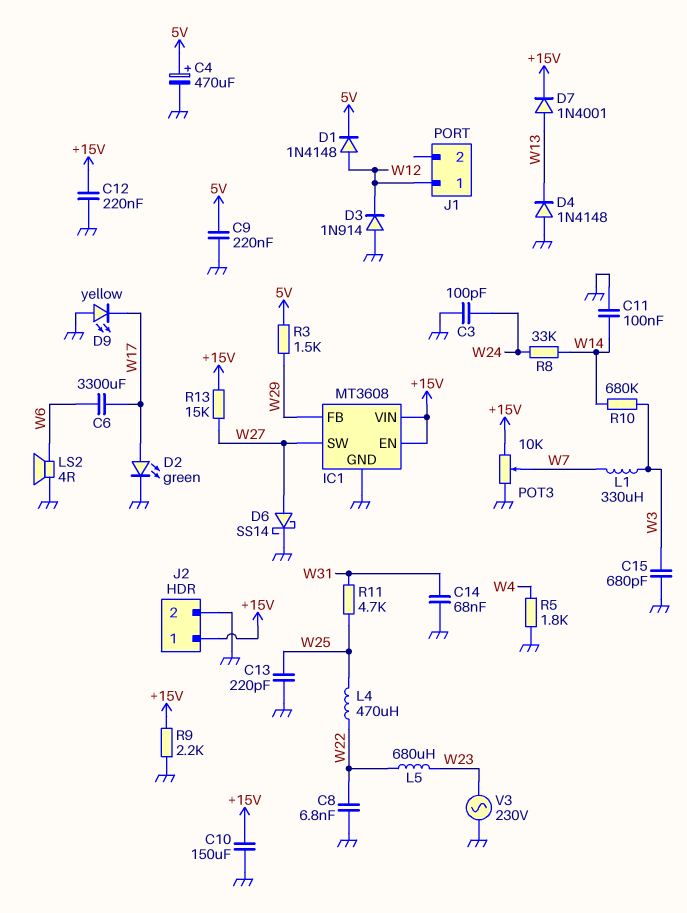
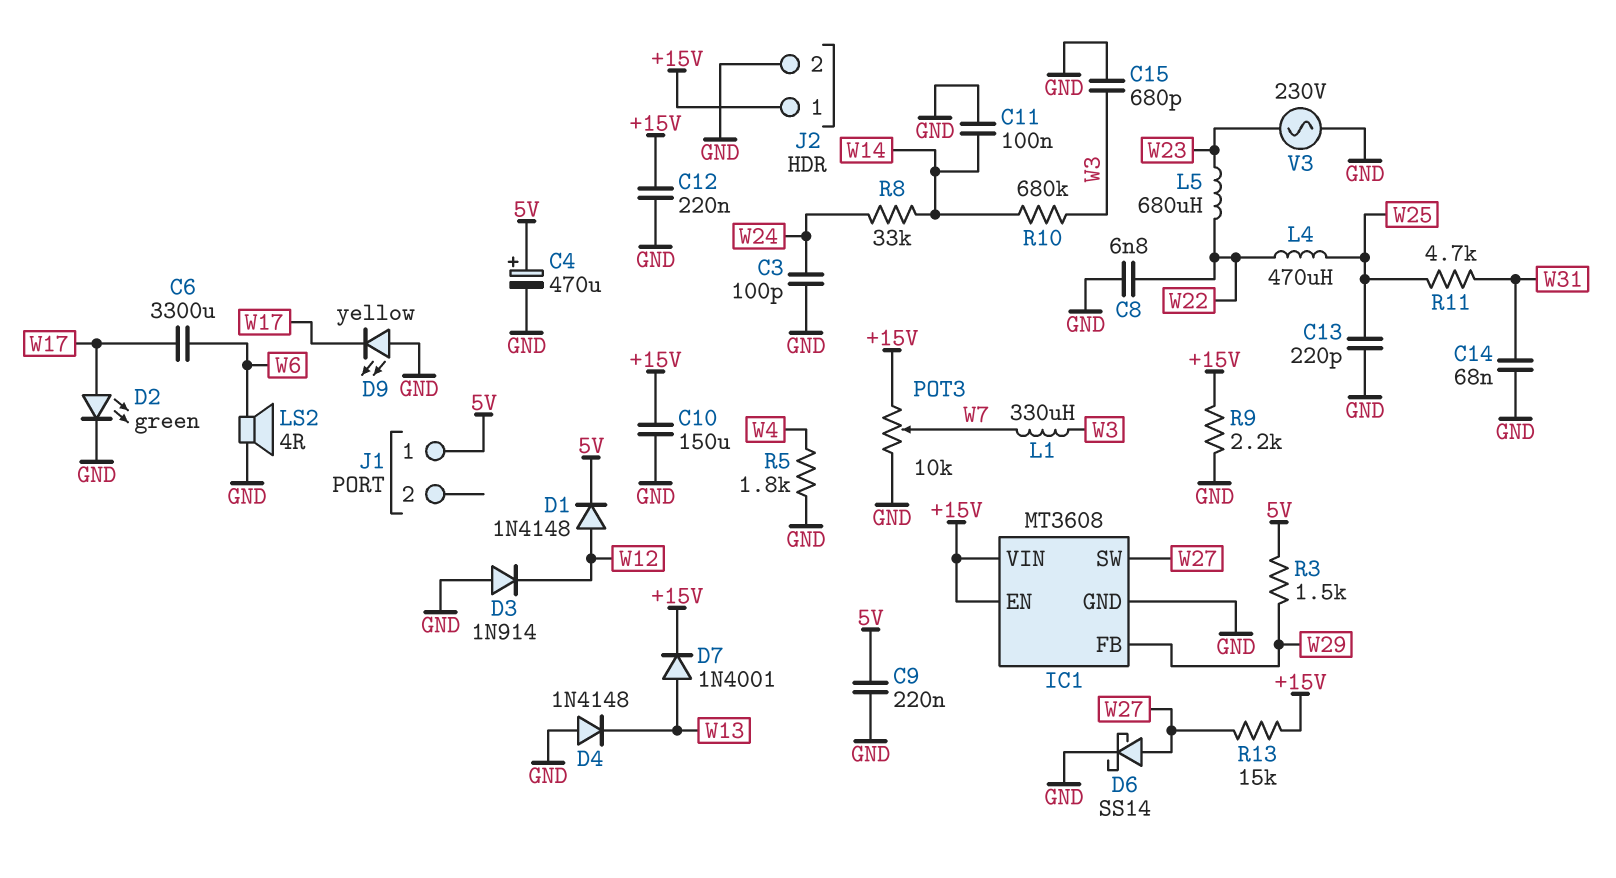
J1 pin 1: W12 -> 5V

